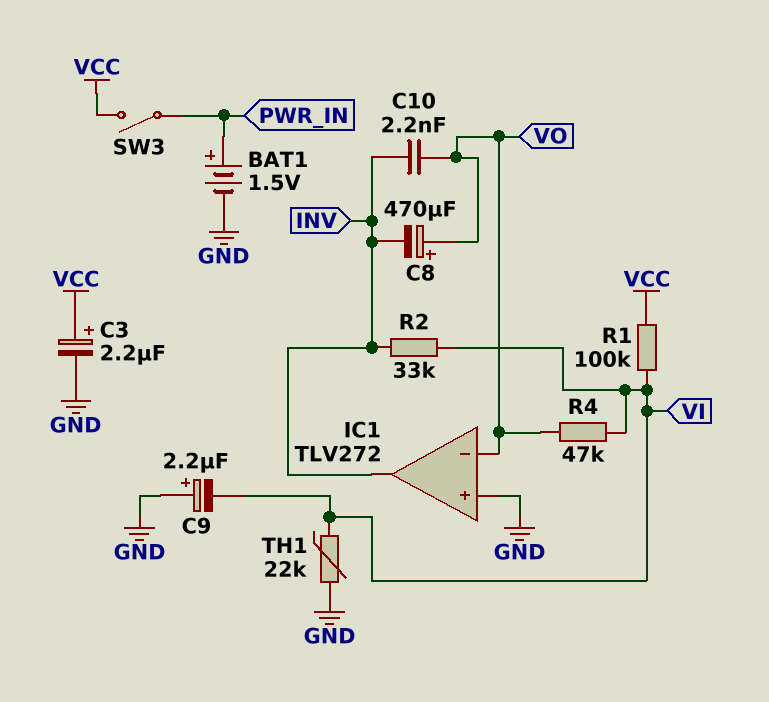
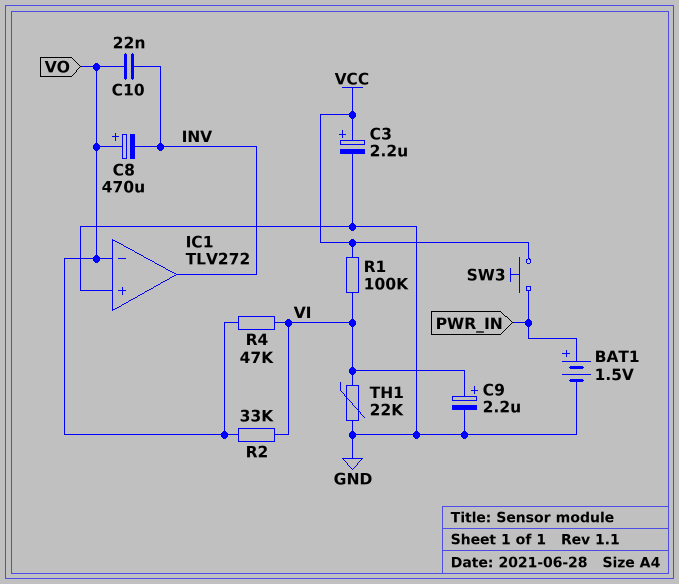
C9: 2.2uF (plus GND, minus VI) -> 2.2uF (plus VI, minus GND)
C10: 2.2nF (INV, VO) -> 22nF (INV, VO)
R2: 33k (INV, VI) -> 33k (VI, VO)
SW3: switch (PWR_IN, VCC) -> button (PWR_IN, VCC)

